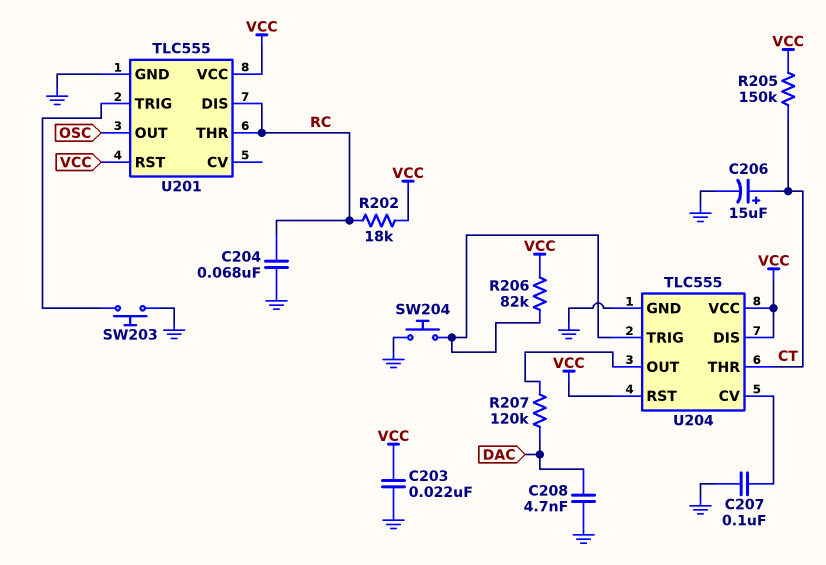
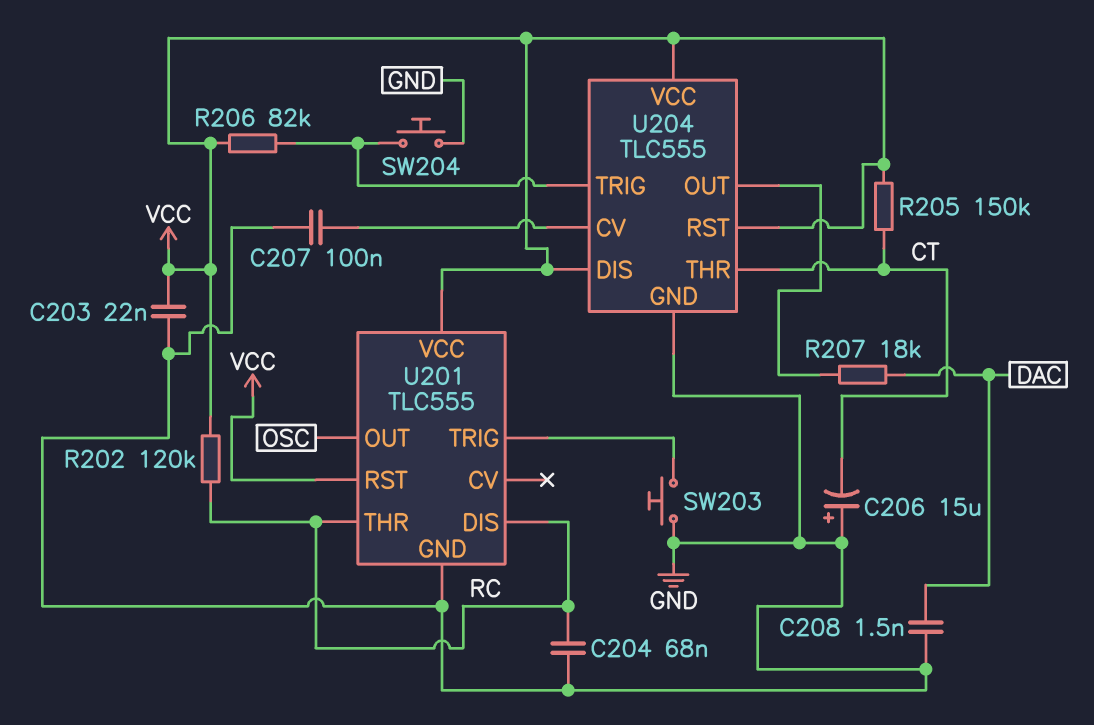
C206: 15uF (plus CT, minus GND) -> 15uF (plus GND, minus CT)
C208: 4.7nF (DAC, GND) -> 1.5nF (DAC, GND)
R202: 18k (RC, VCC) -> 120k (RC, VCC)
R207: 120k (DAC, U204/OUT) -> 18k (DAC, U204/OUT)

